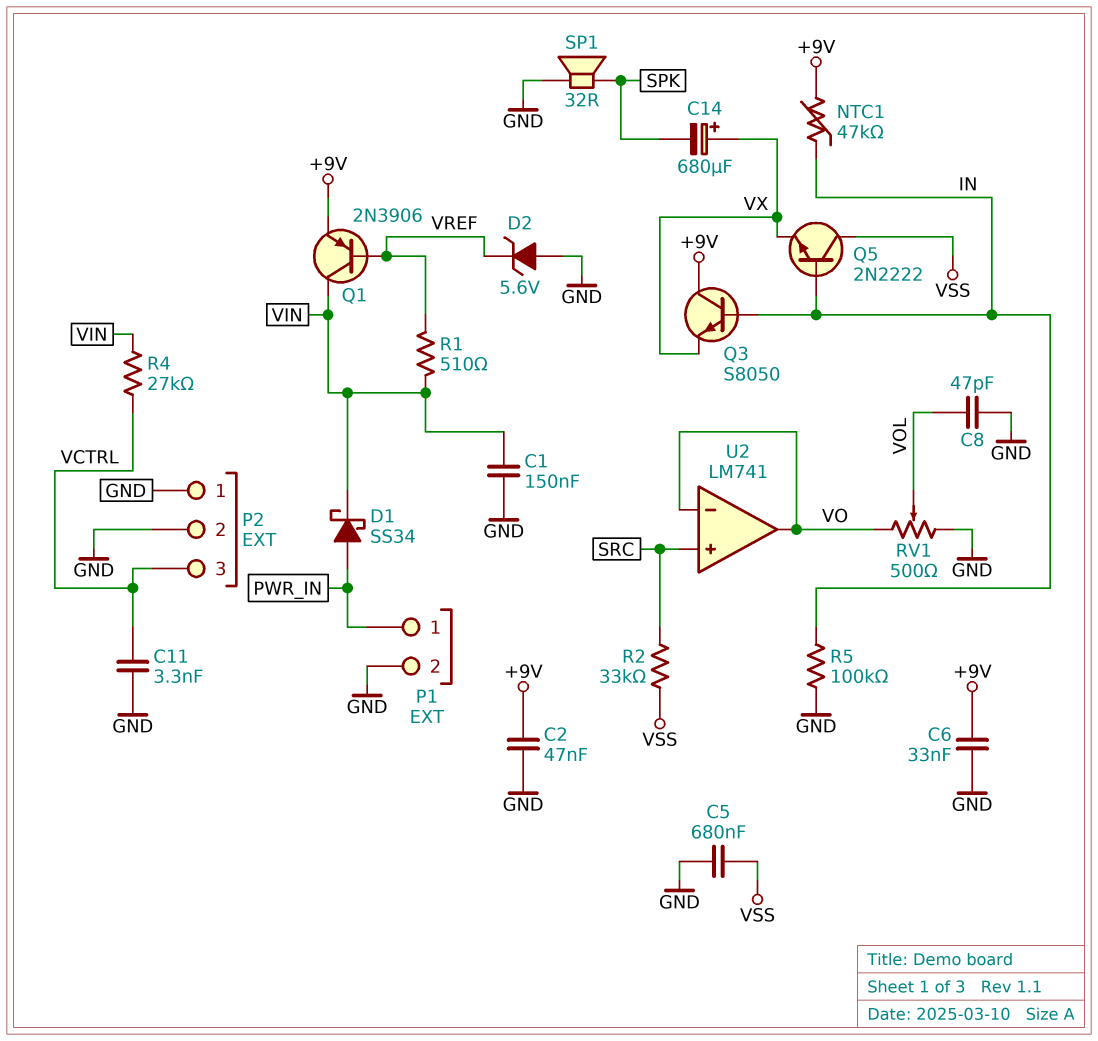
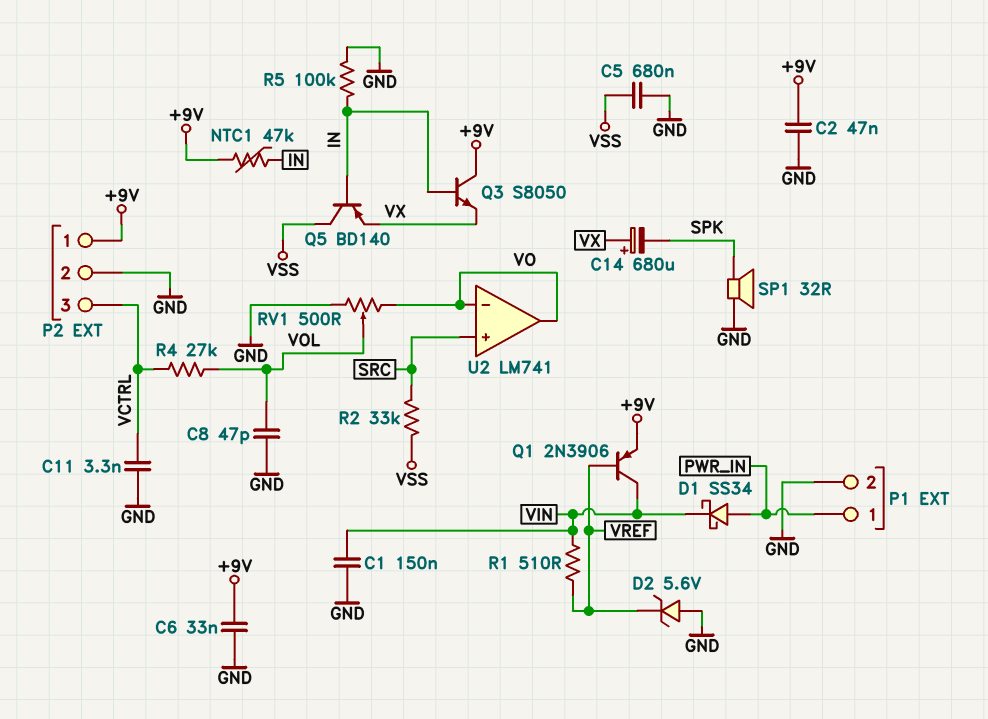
P2 pin 1: GND -> +9V
Q5: NPN 2N2222 (B IN, C VSS, E VX) -> PNP BD140 (B IN, C VSS, E VX)
R4: 27k (VCTRL, VIN) -> 27k (VCTRL, VOL)

